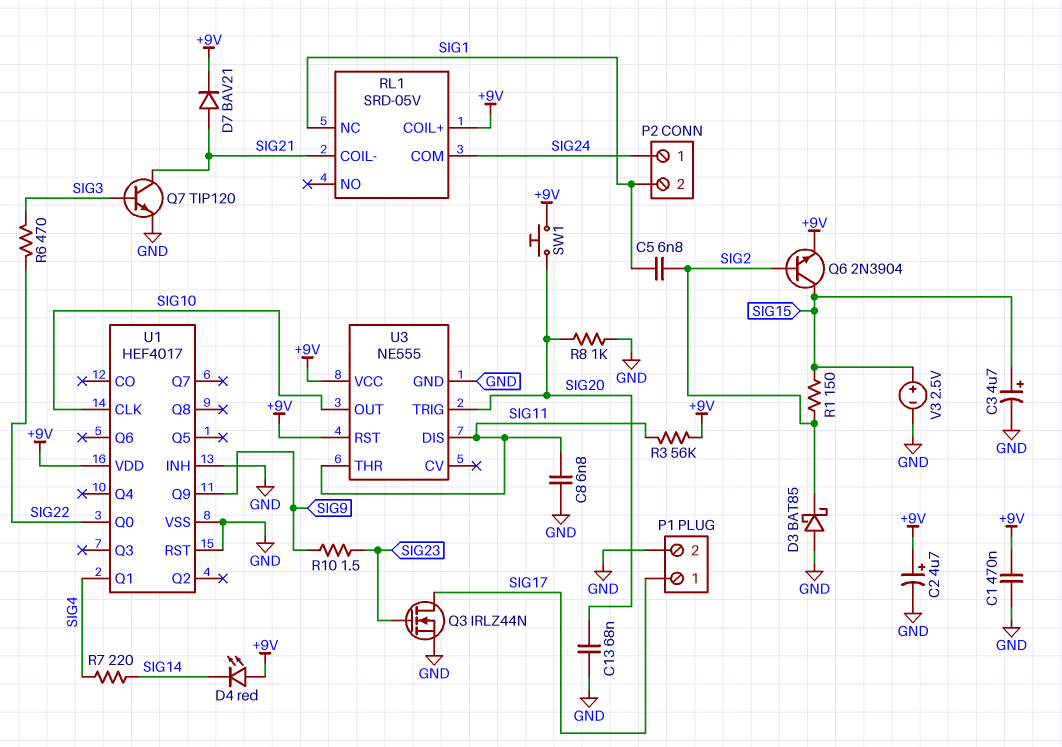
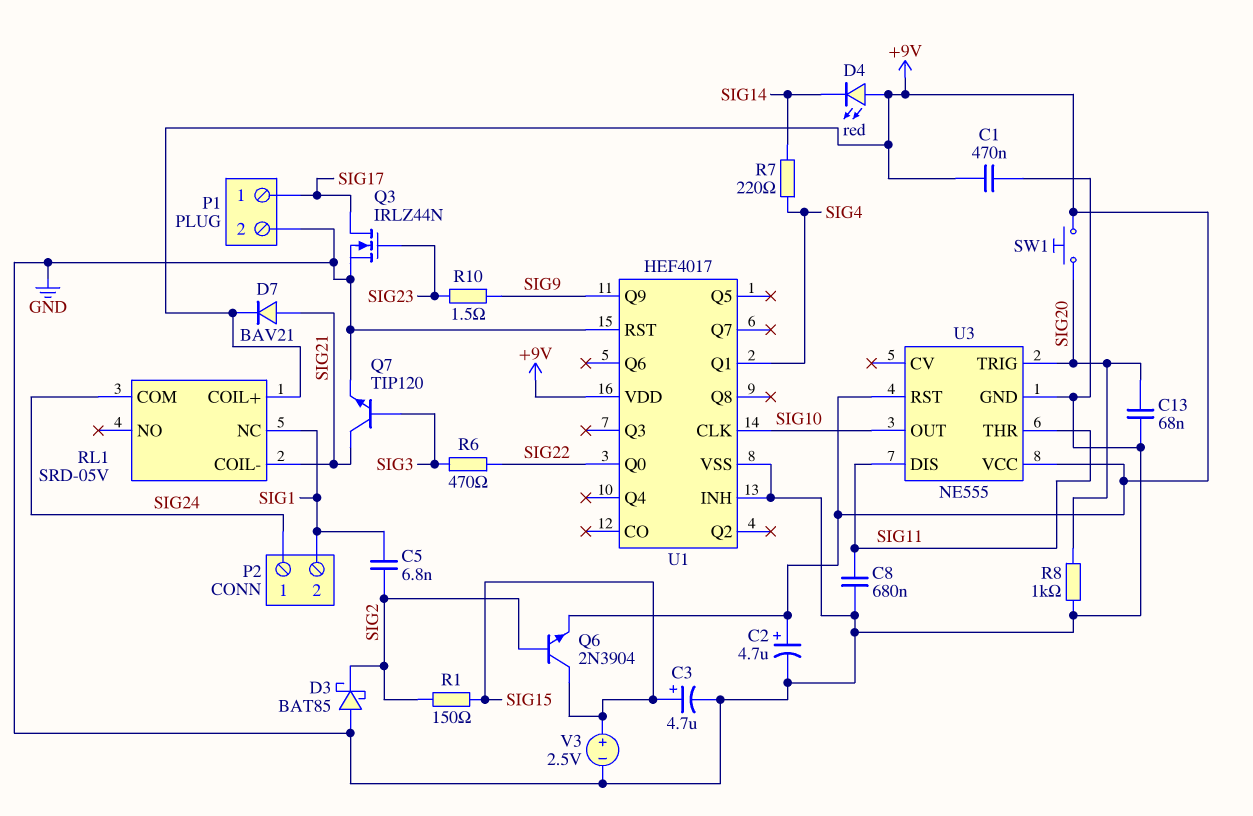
C8: 6.8nF (GND, SIG11) -> 680nF (GND, SIG11)
R3: 56k (+9V, SIG11) -> none

